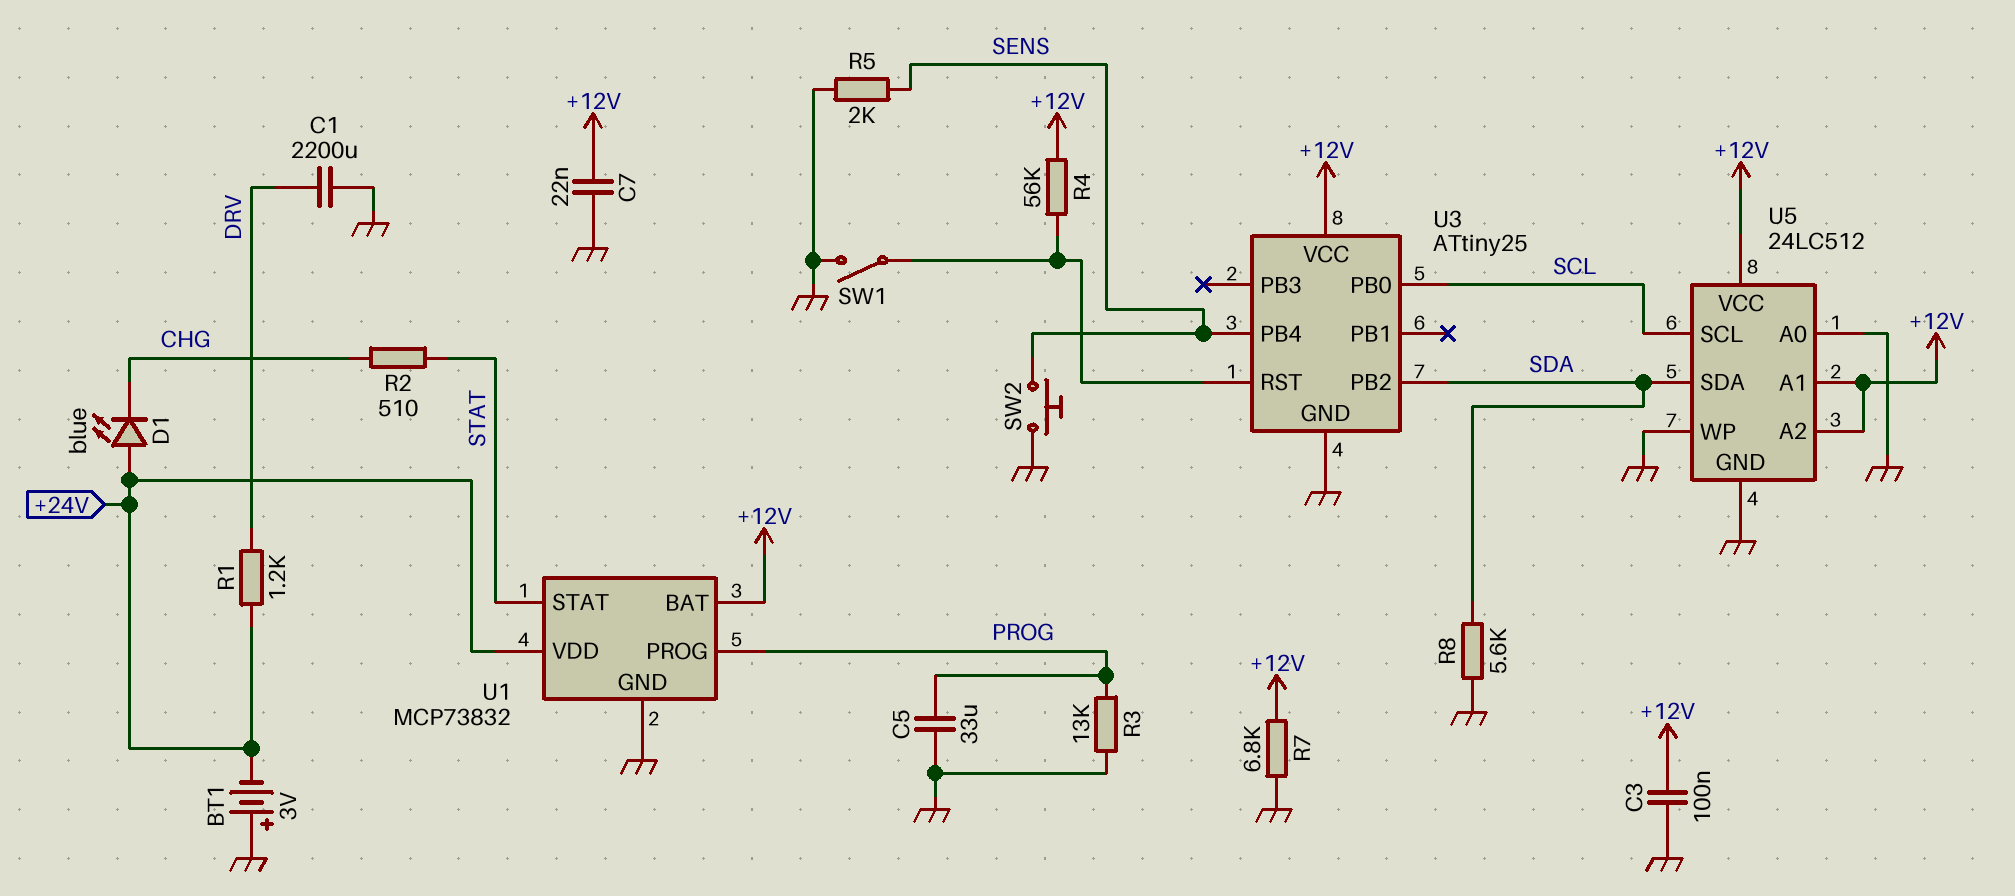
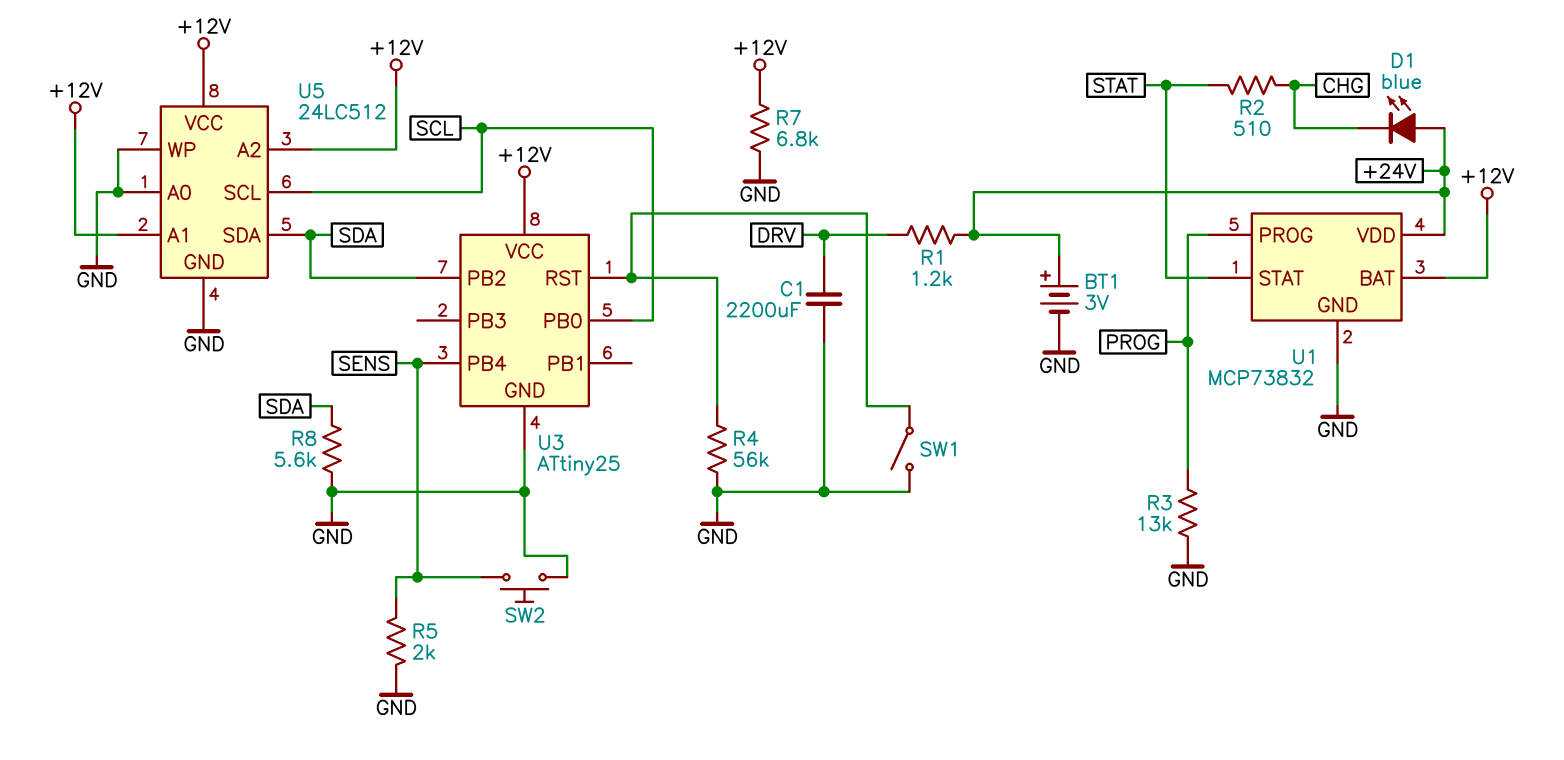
BT1: 3V (plus GND, minus +24V) -> 3V (plus +24V, minus GND)
C3: 100nF (+12V, GND) -> none
C5: 33uF (GND, PROG) -> none
C7: 22nF (+12V, GND) -> none
R4: 56k (+12V, U3/RST) -> 56k (GND, U3/RST)

